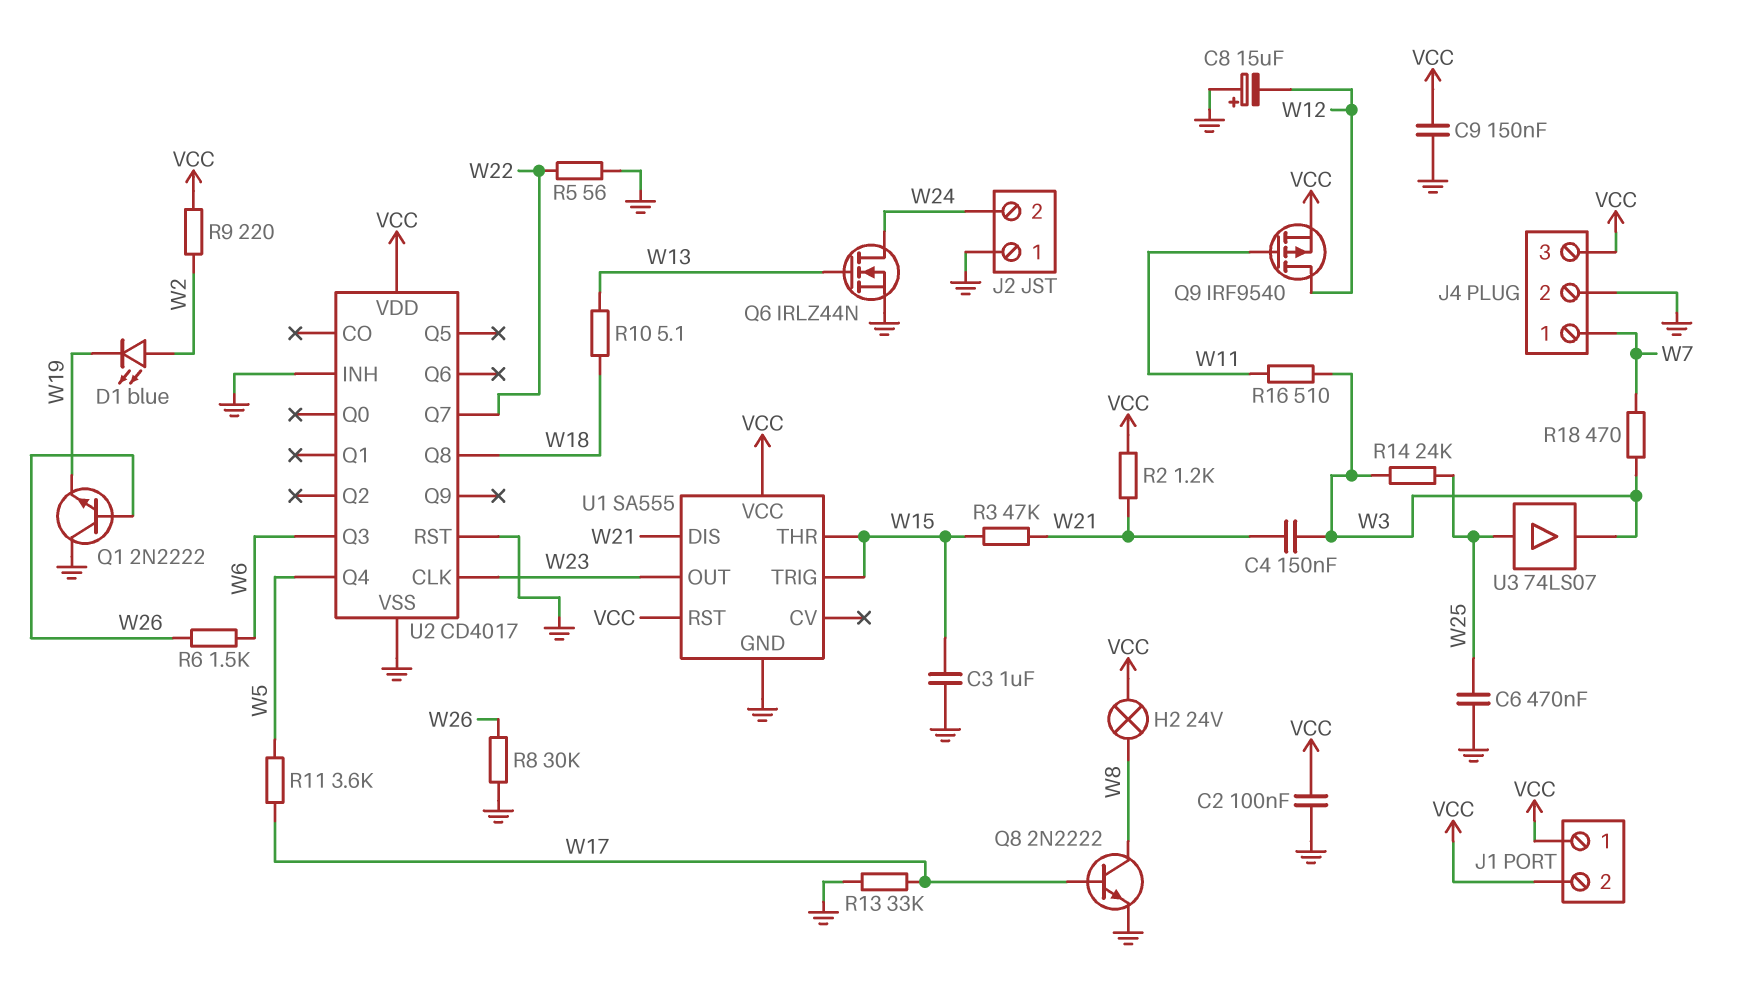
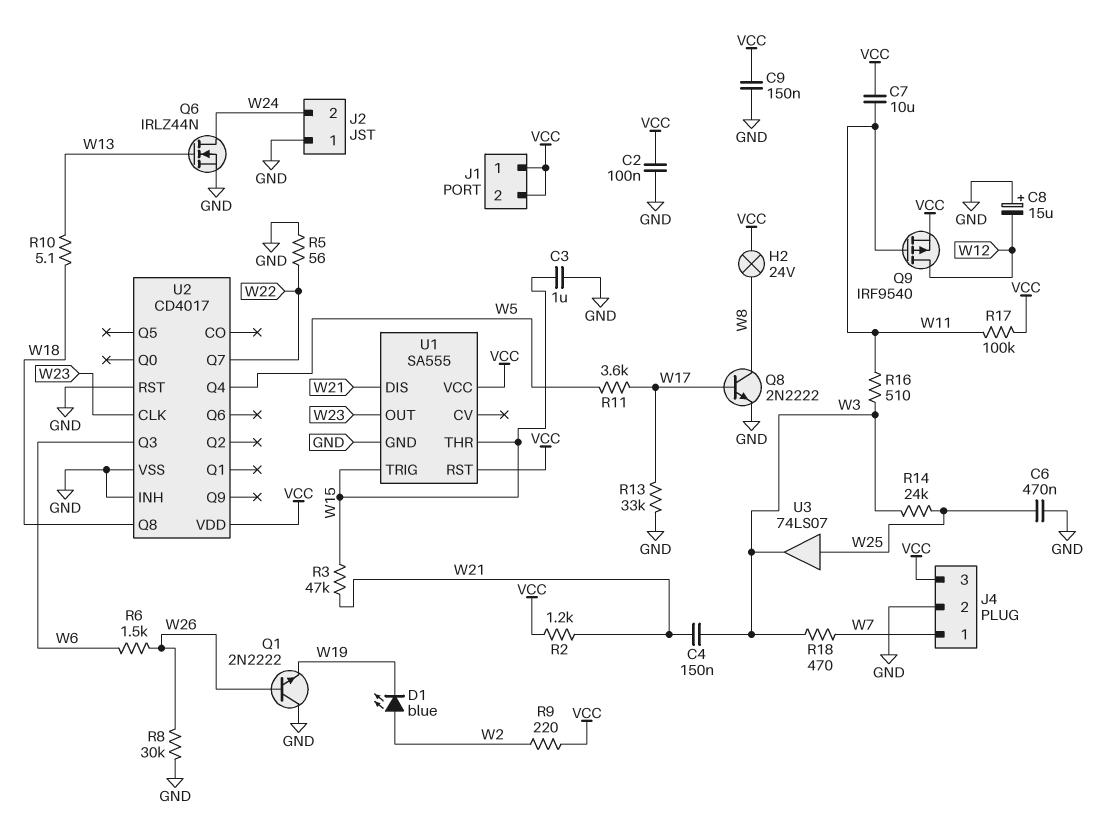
C7: none -> 10uF (VCC, W11)
R17: none -> 100k (VCC, W11)

